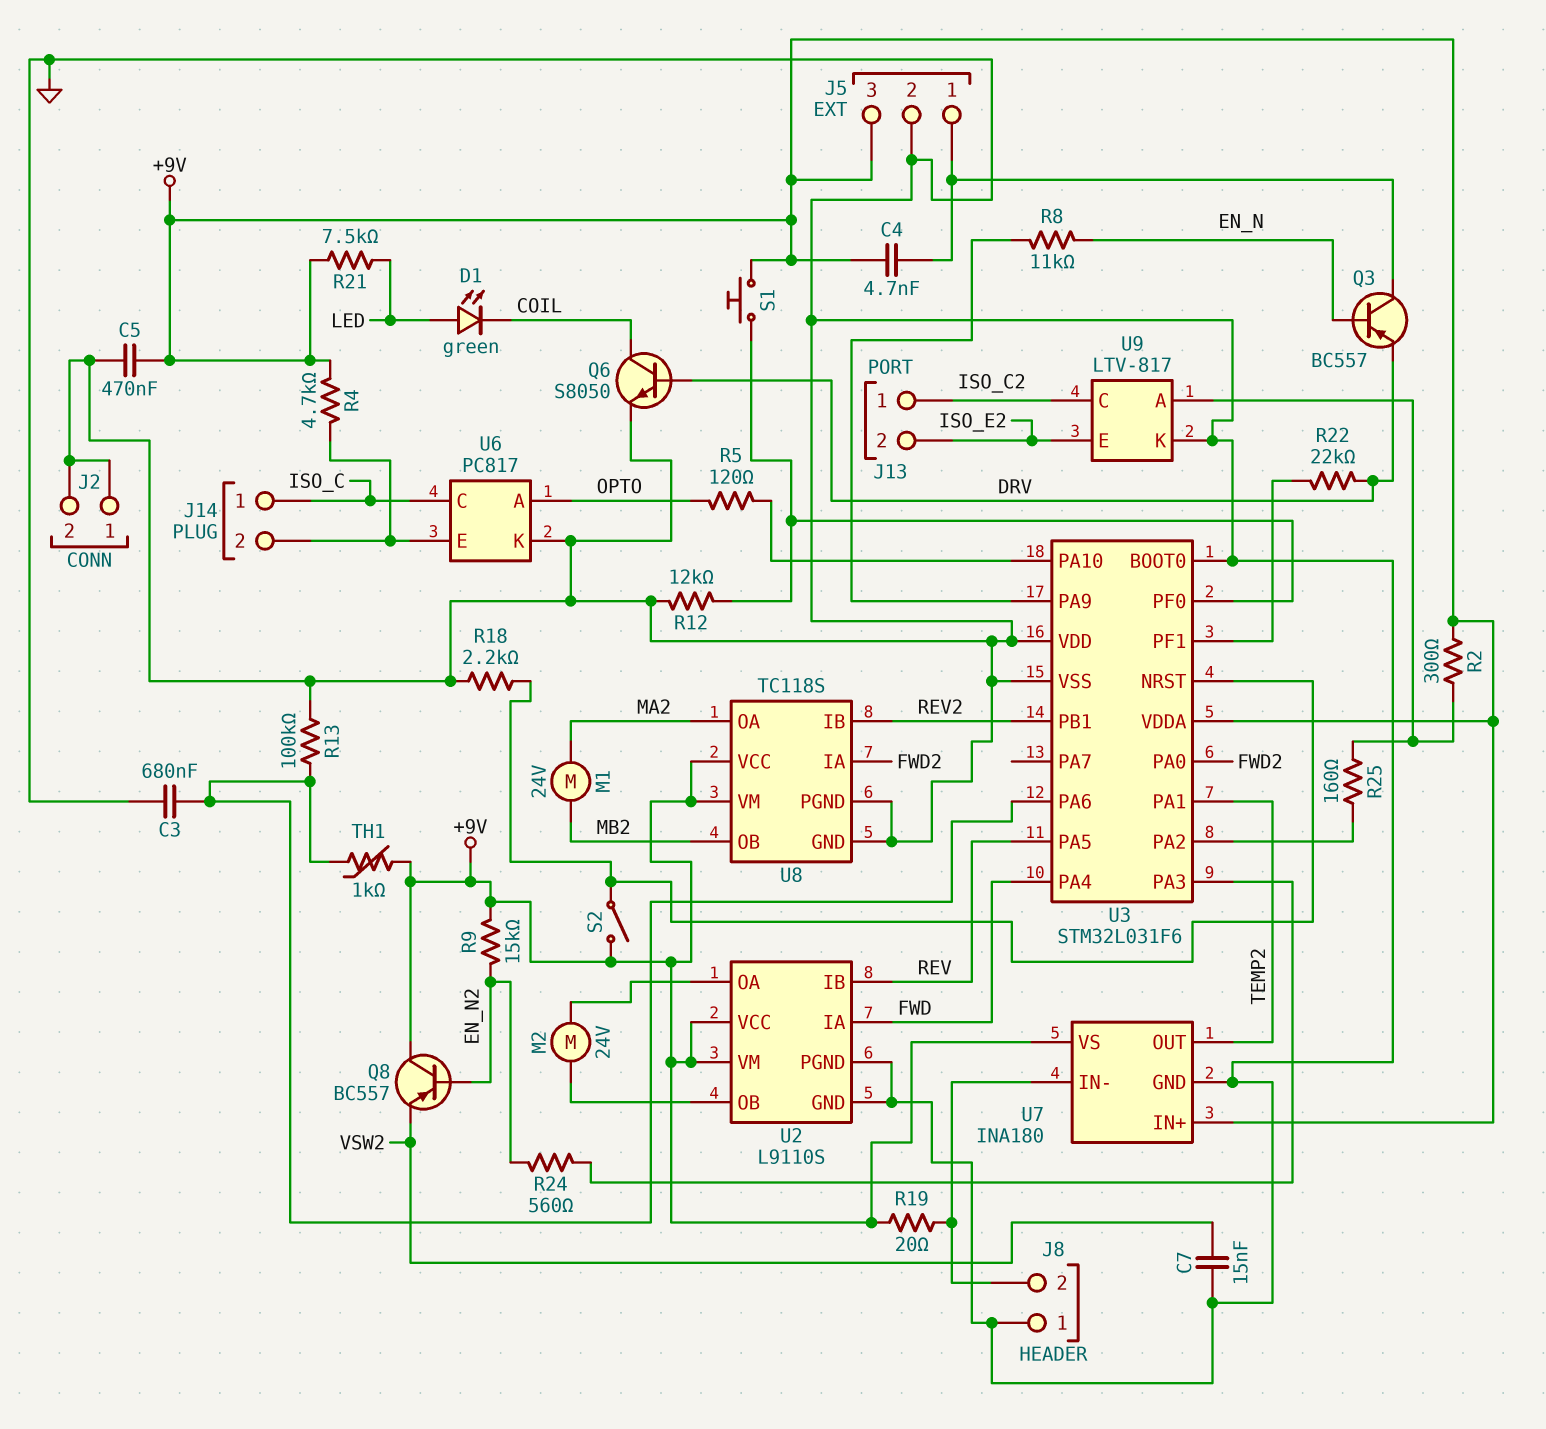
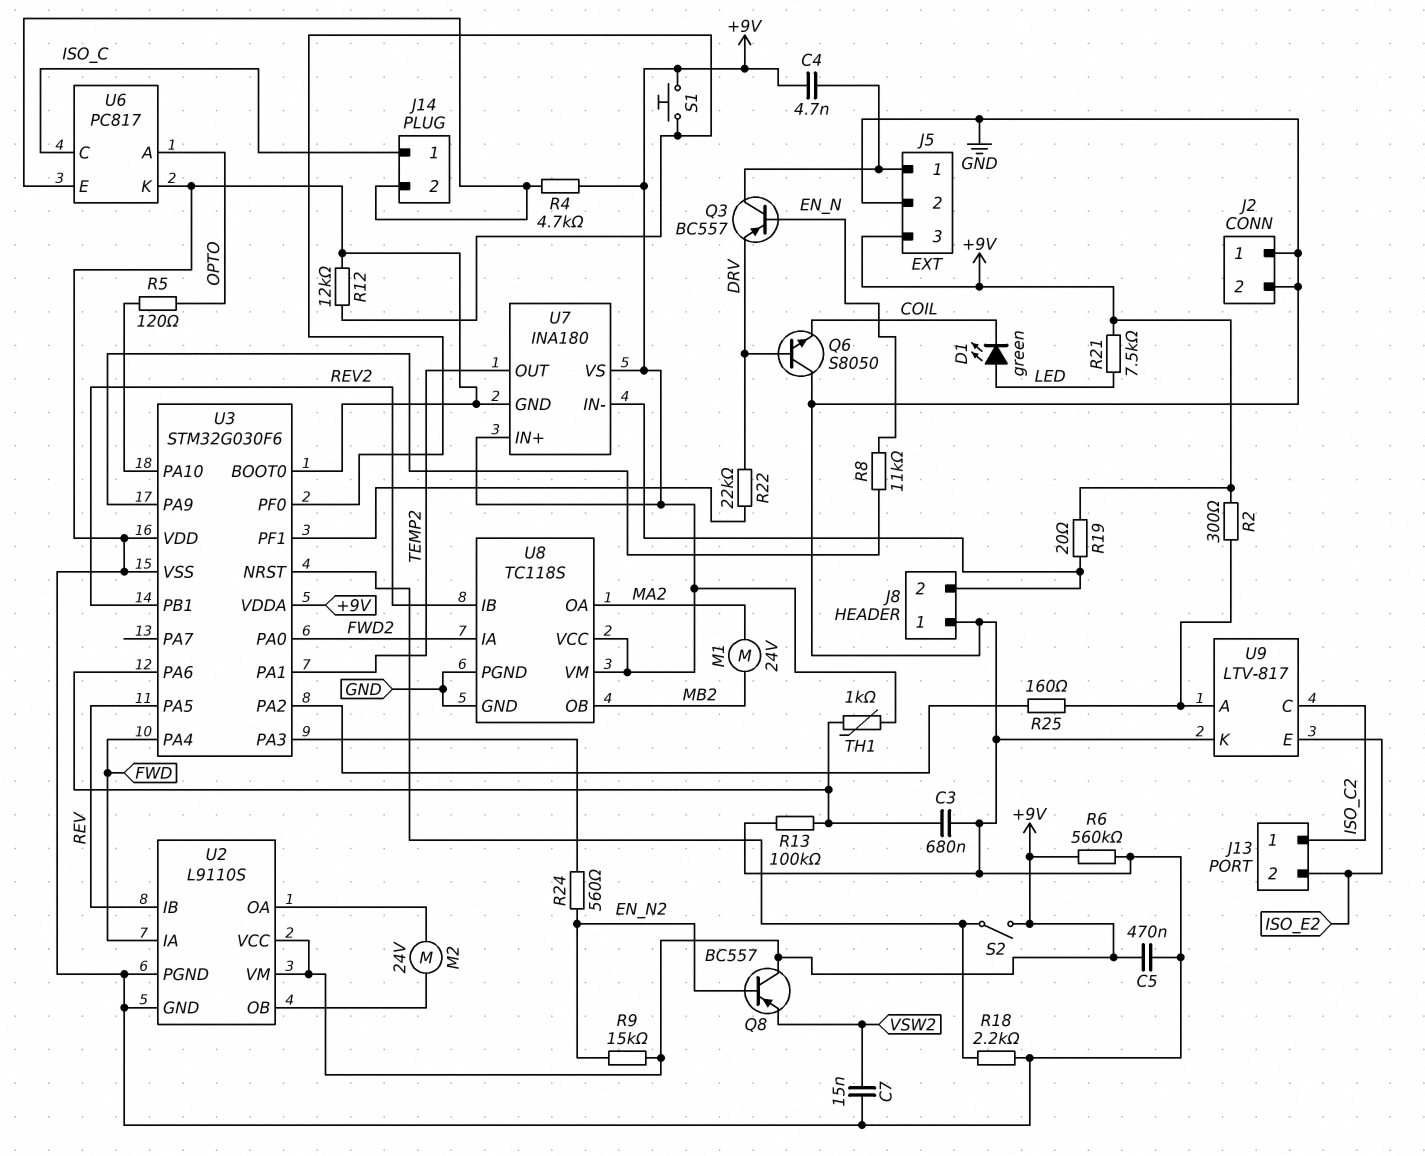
Q6: NPN S8050 (B DRV, C COIL, E GND) -> NPN S8050 (B DRV, C GND, E COIL)
R6: none -> 560k (+9V, GND)
U3: STM32L031F6 -> STM32G030F6

